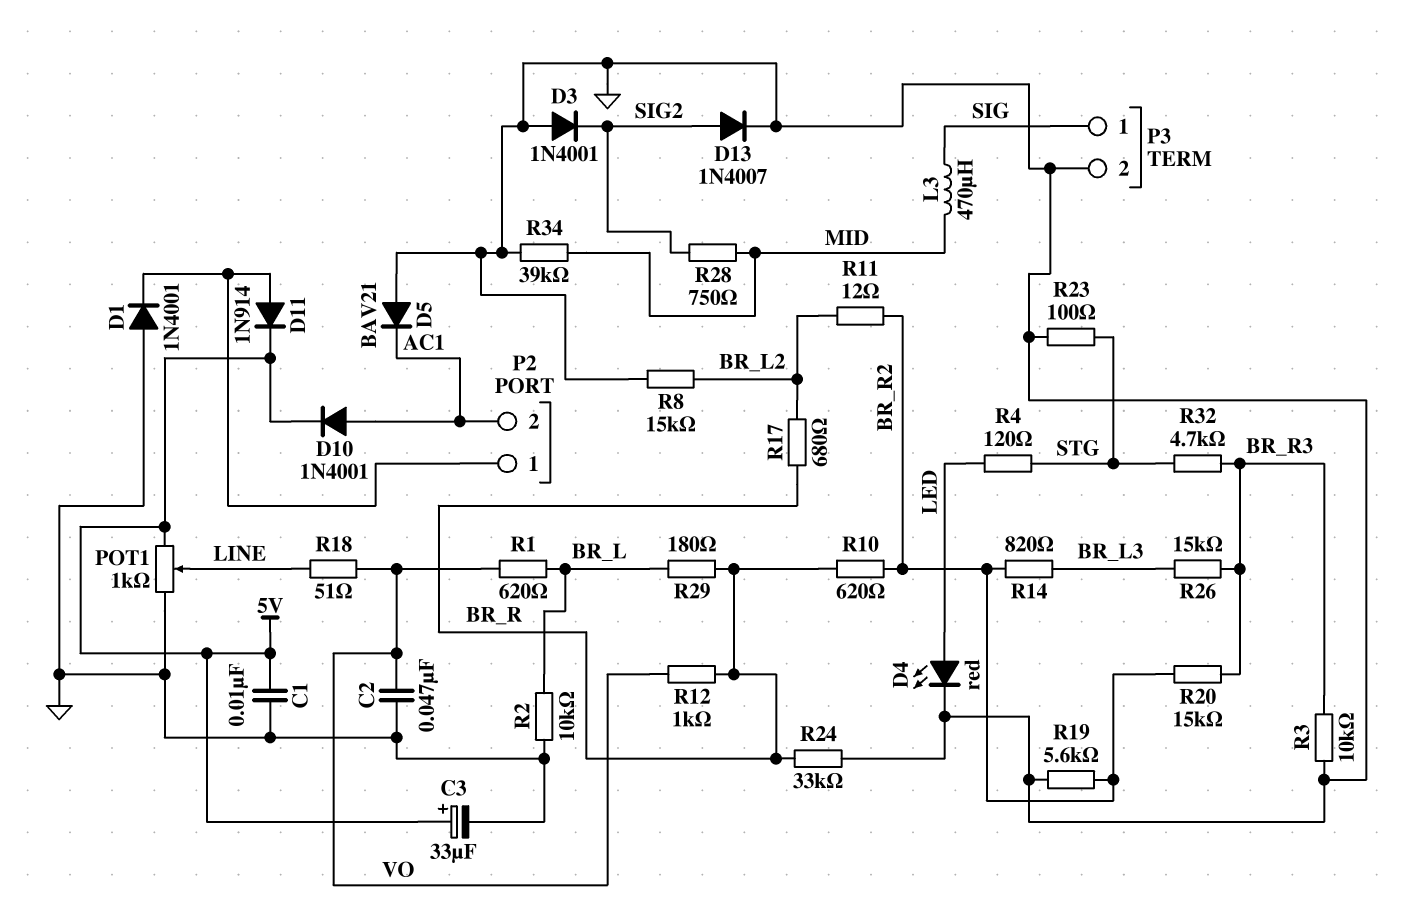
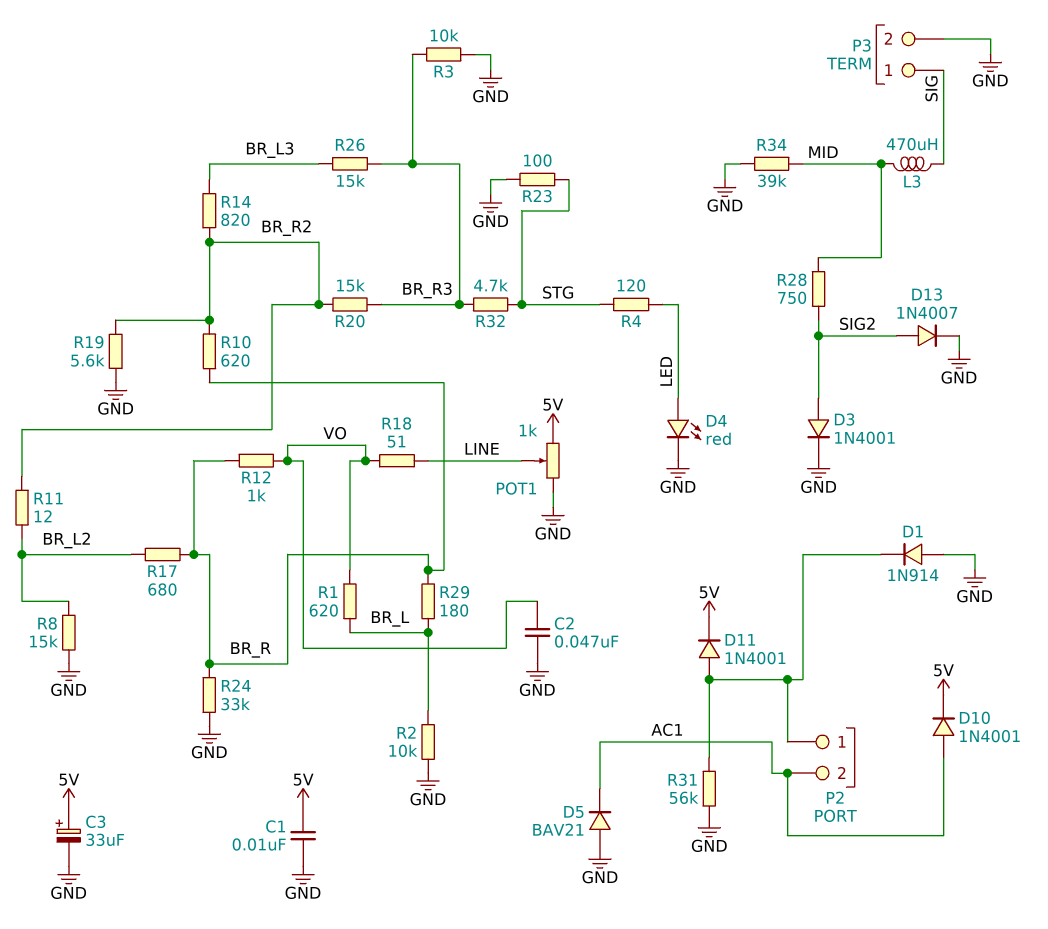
D1: diode 1N4001 (A GND, K P2/1) -> diode 1N914 (A GND, K P2/1)
D3: diode 1N4001 (A GND, K SIG2) -> diode 1N4001 (A SIG2, K GND)
D11: diode 1N914 (A P2/1, K 5V) -> diode 1N4001 (A P2/1, K 5V)
R31: none -> 56k (GND, P2/1)

